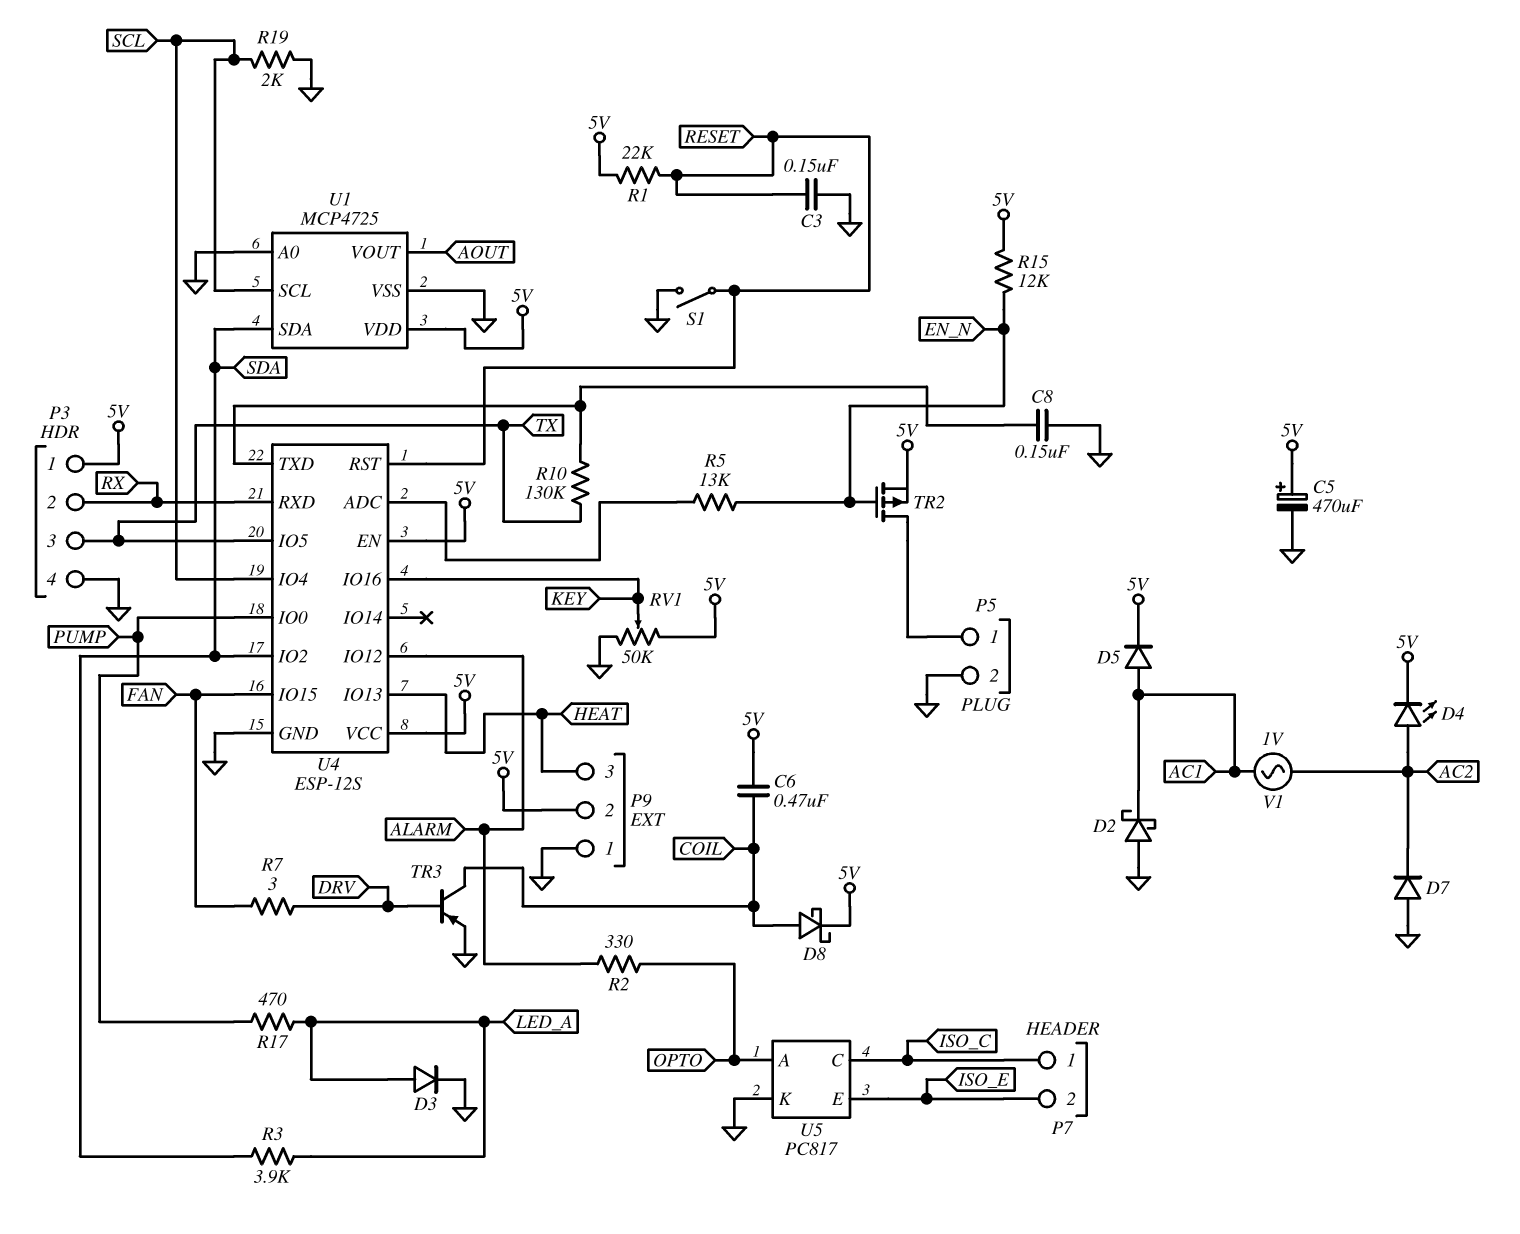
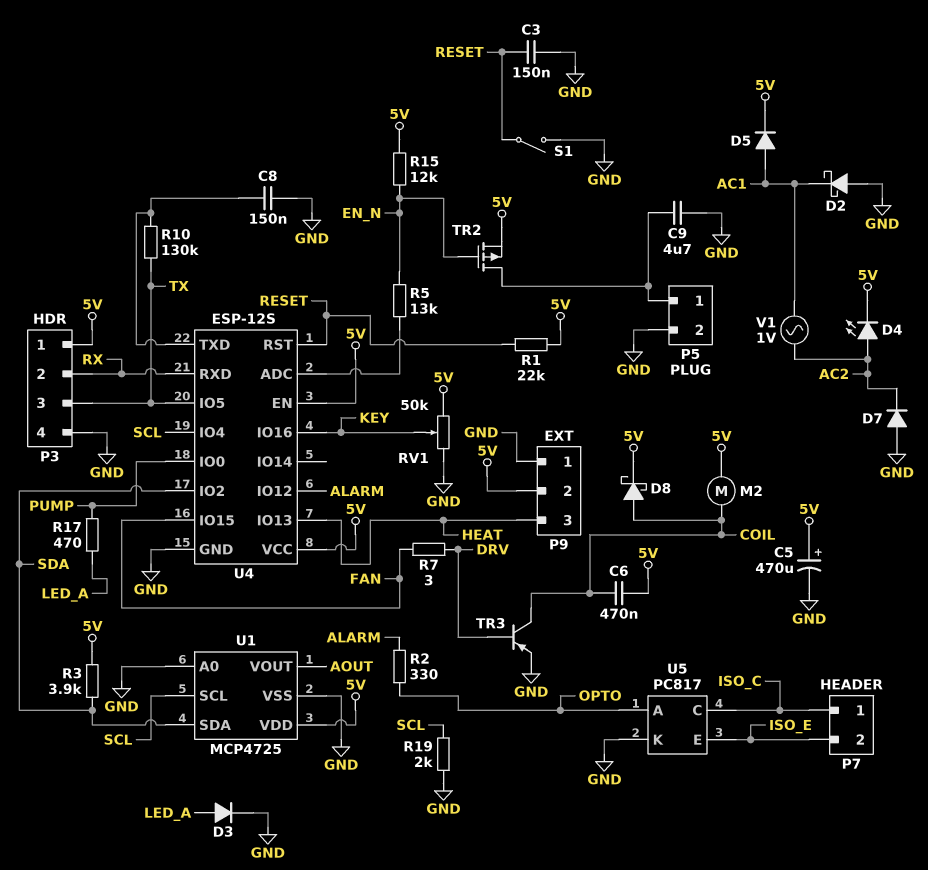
C9: none -> 4.7uF (GND, P5/1)
M2: none -> motor (5V, COIL)
R3: 3.9k (LED_A, SDA) -> 3.9k (5V, SDA)

